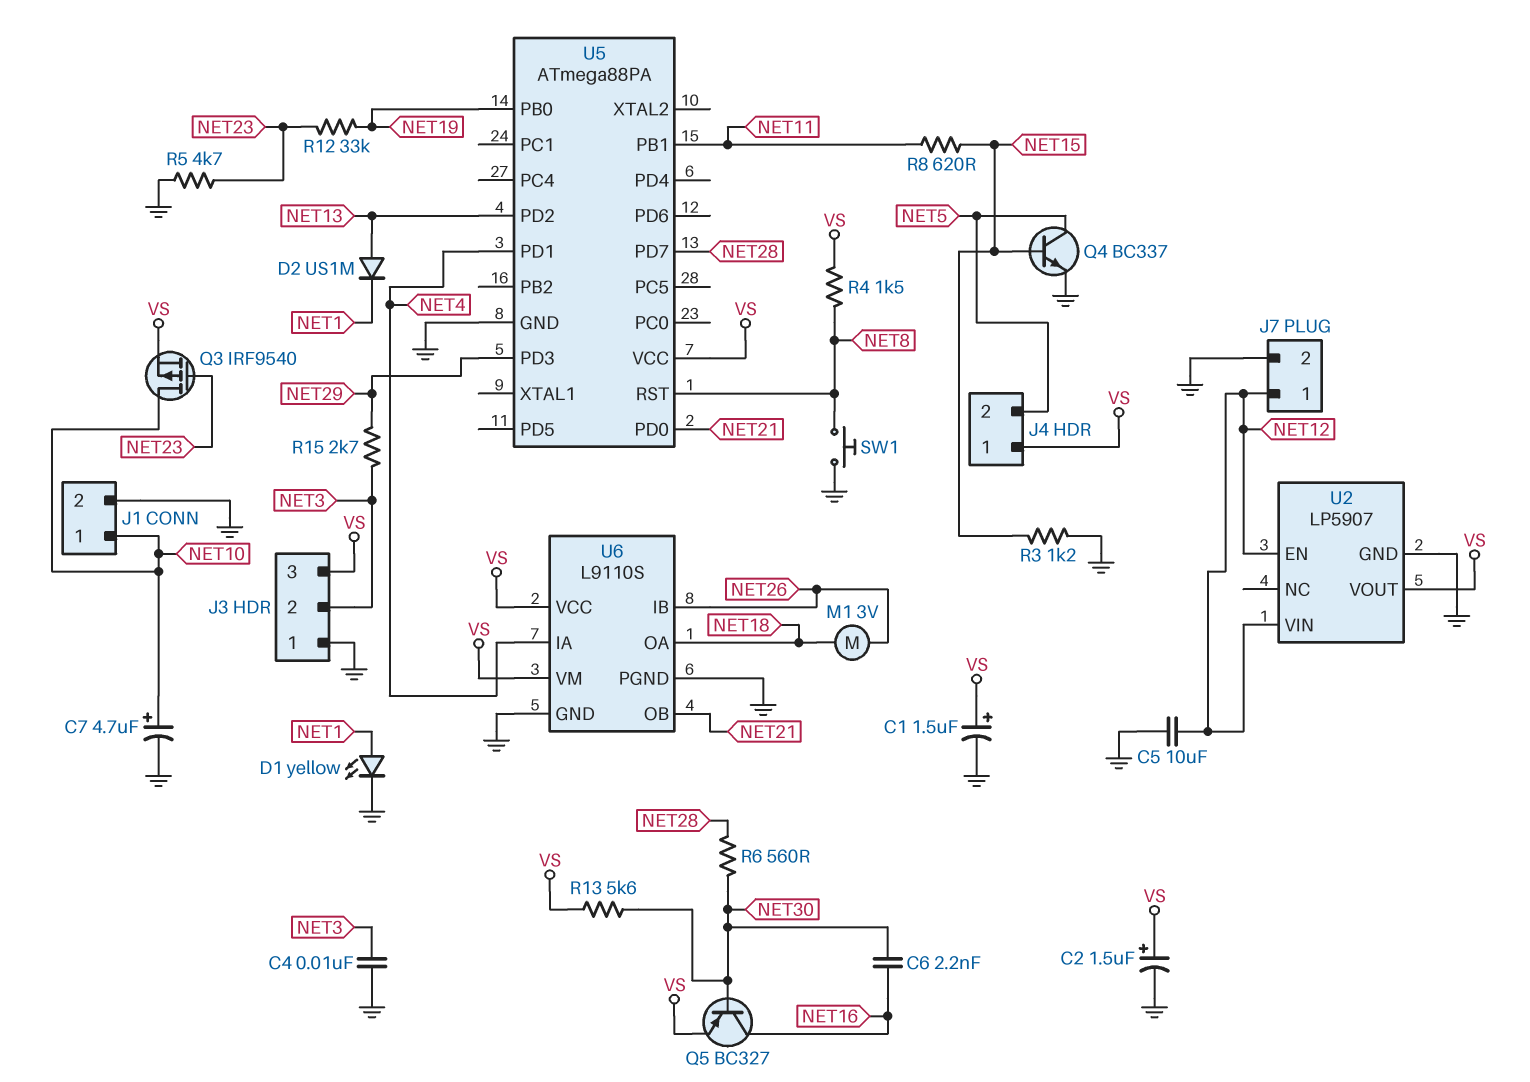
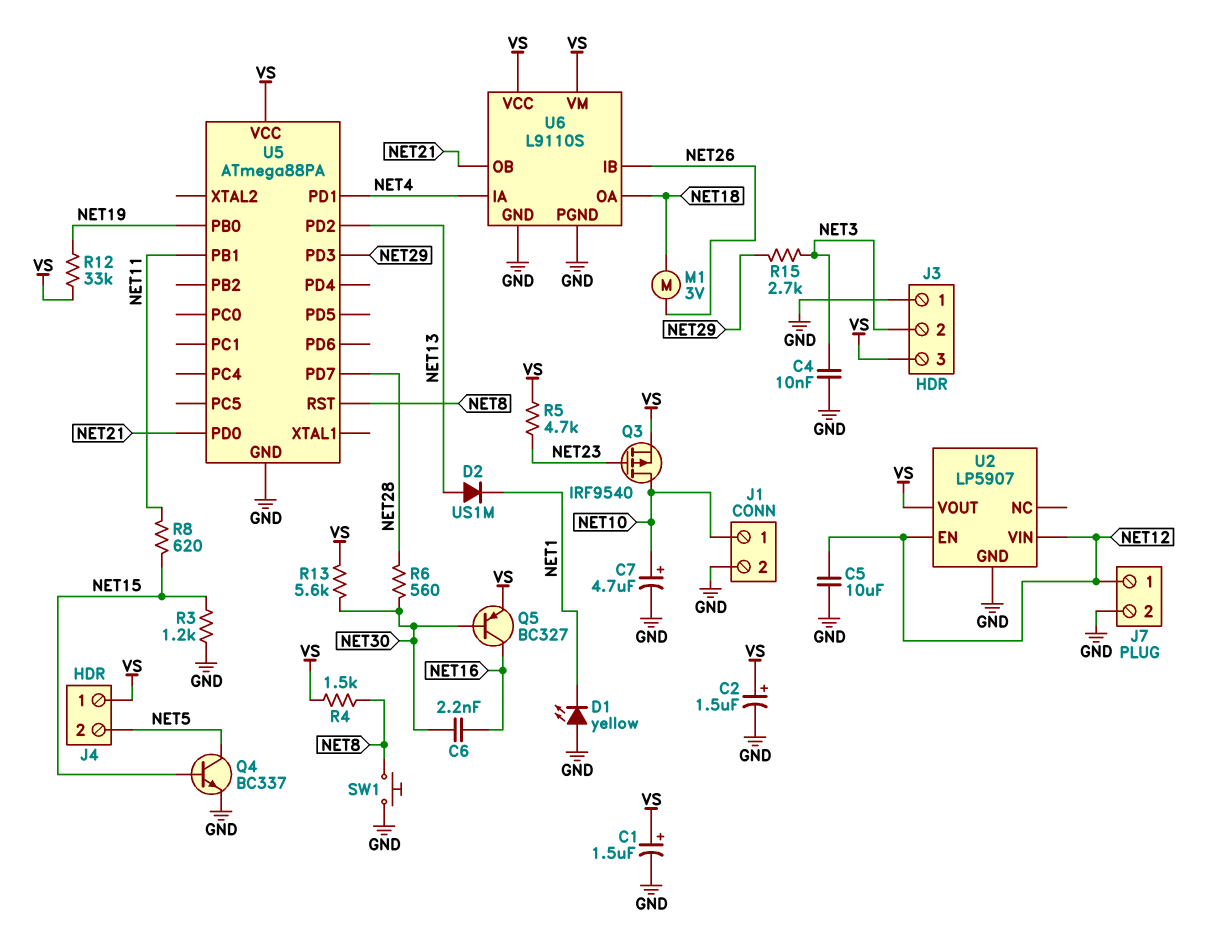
D1: LED yellow (A NET1, K GND) -> LED yellow (A GND, K NET1)
R5: 4.7k (GND, NET23) -> 4.7k (NET23, VS)
R12: 33k (NET19, NET23) -> 33k (NET19, VS)

